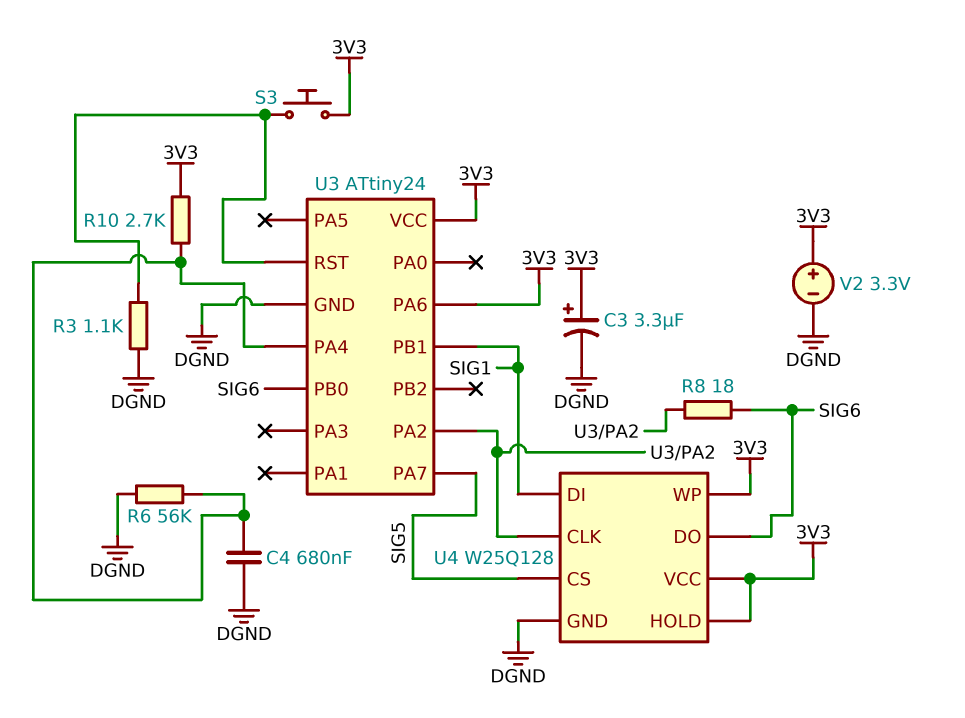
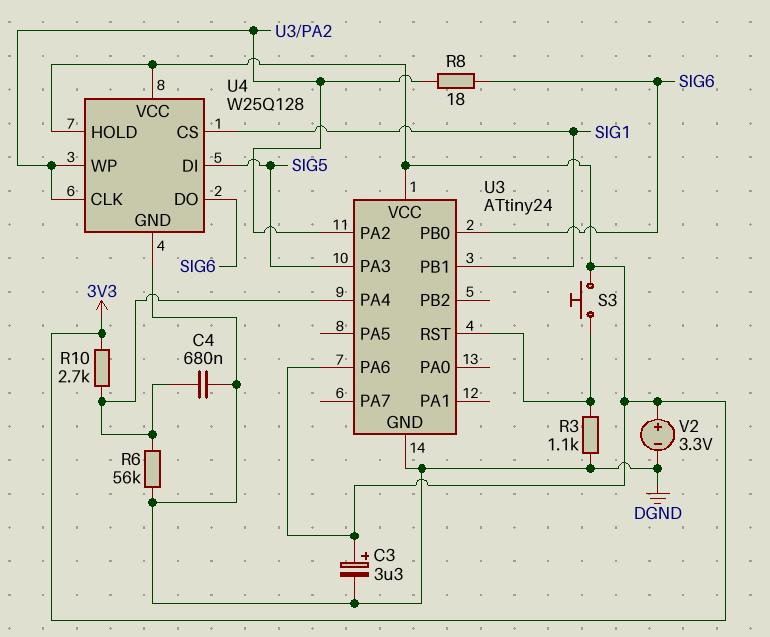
U3 pin PA3: none -> SIG5
U3 pin PA7: SIG5 -> none
U4 pin CS: SIG5 -> SIG1
U4 pin DI: SIG1 -> SIG5
U4 pin WP: 3V3 -> U3/PA2

